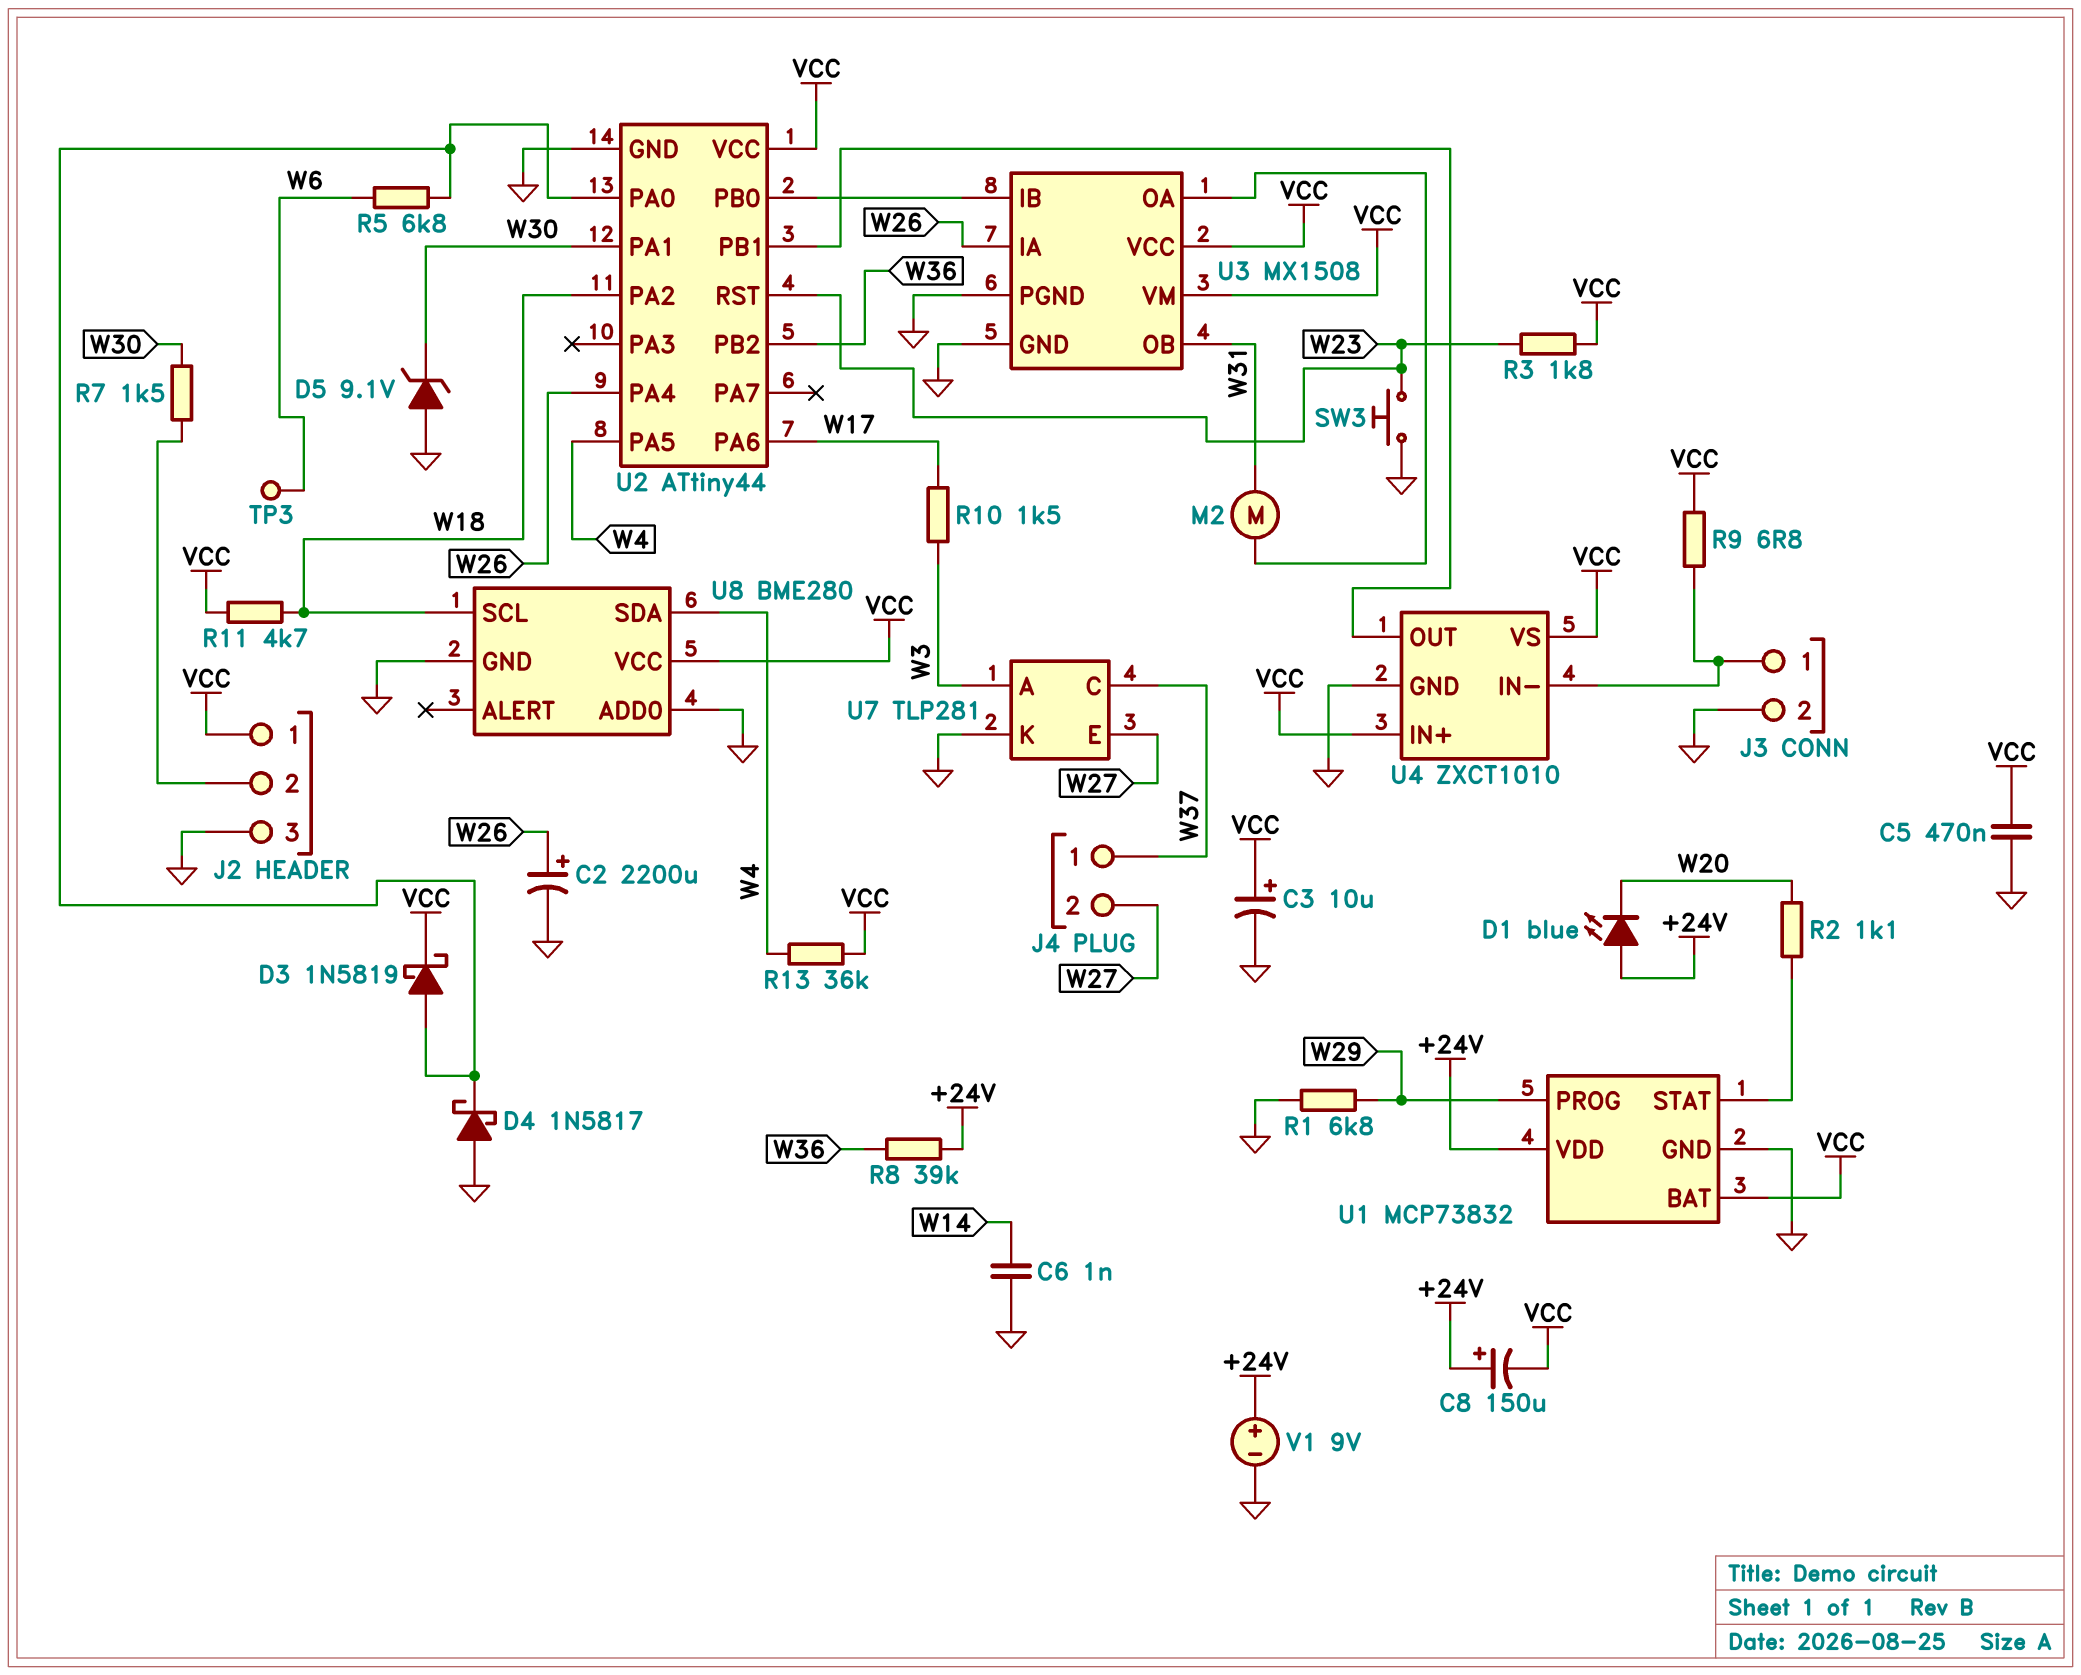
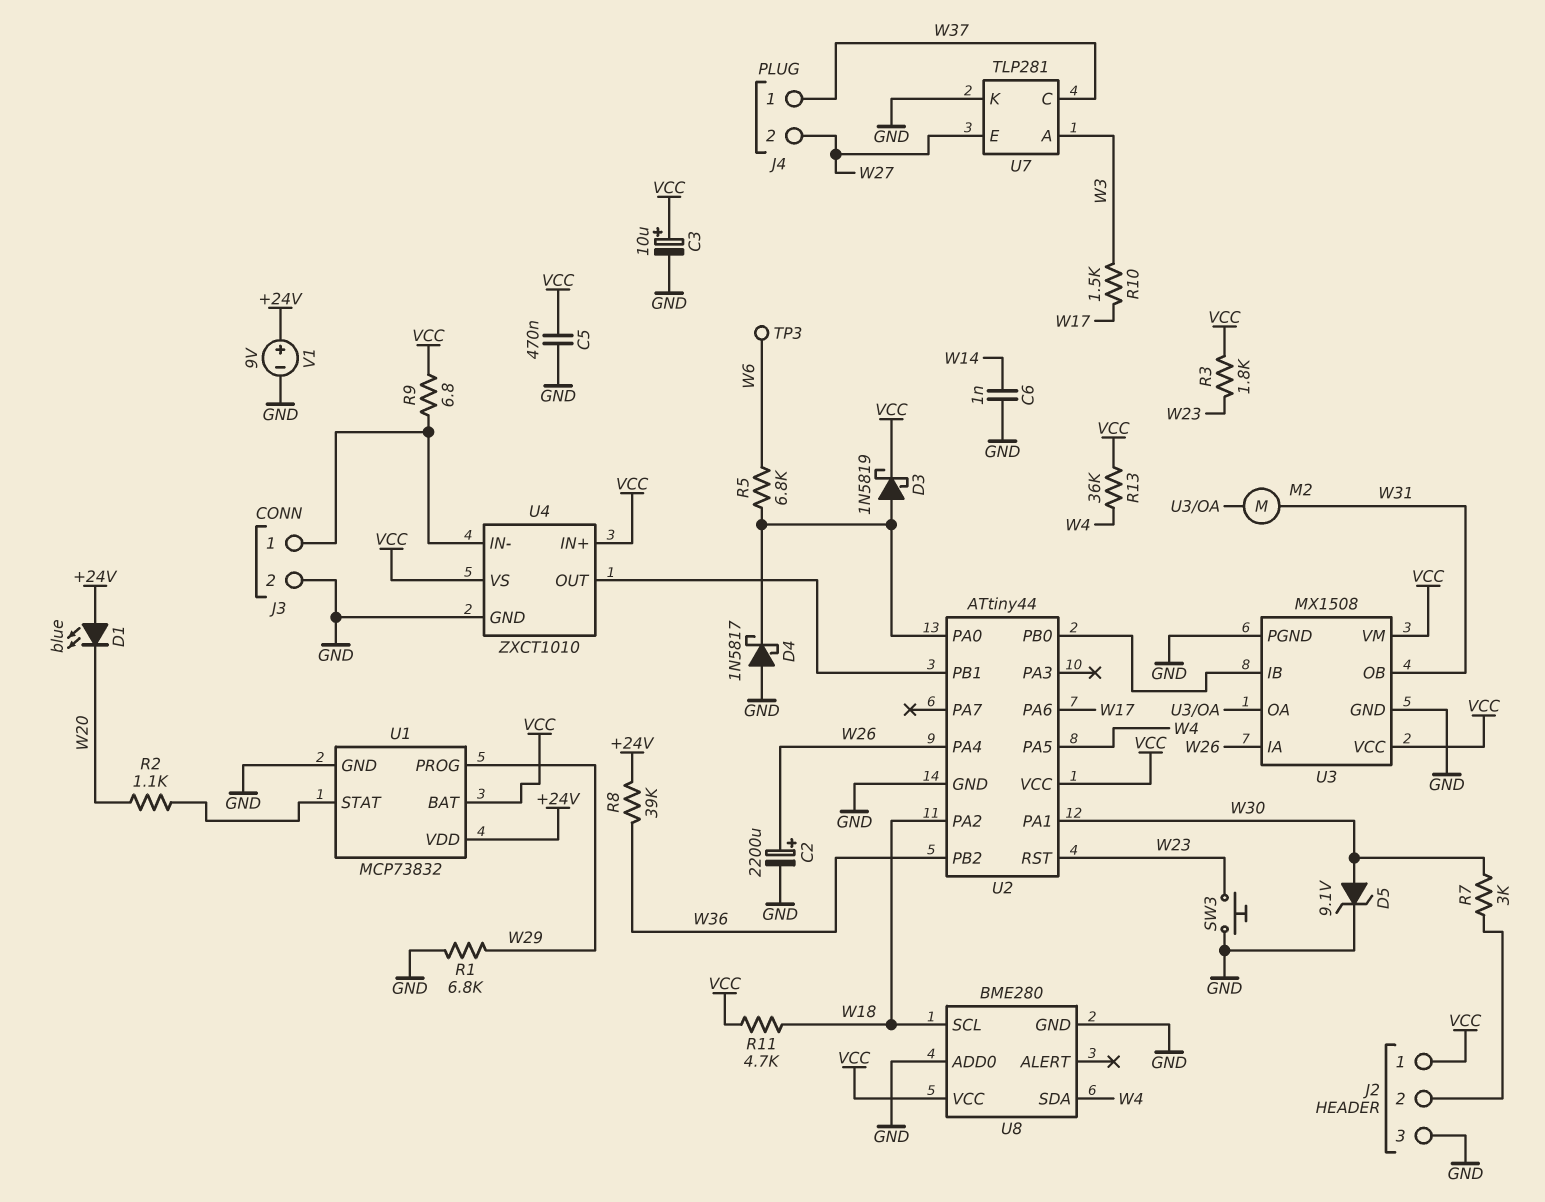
C8: 150uF (plus +24V, minus VCC) -> none
D5: zener 9.1V (A GND, K W30) -> zener 9.1V (A W30, K GND)
R7: 1.5k (J2/2, W30) -> 3k (J2/2, W30)

